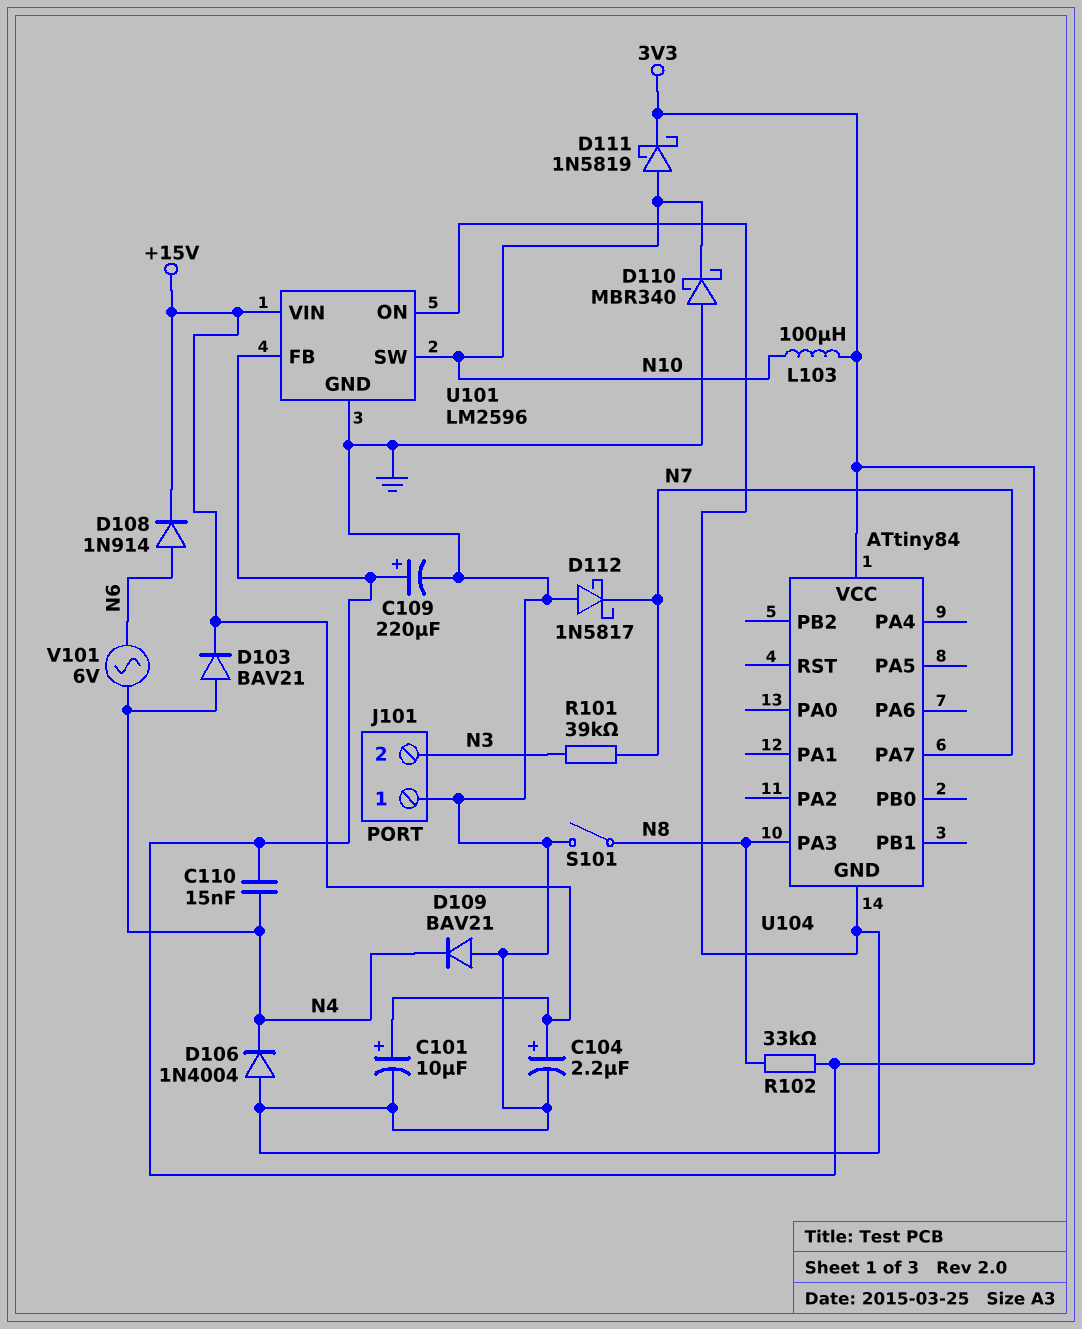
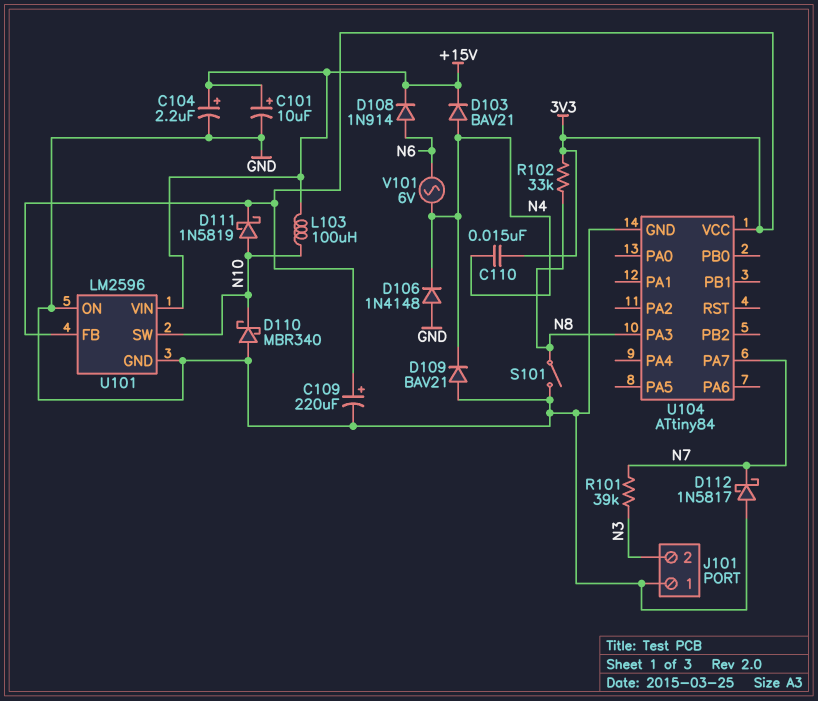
D106: diode 1N4004 (A GND, K N4) -> diode 1N4148 (A GND, K N4)
L103: 100uH (3V3, N10) -> 100uH (+15V, N10)

